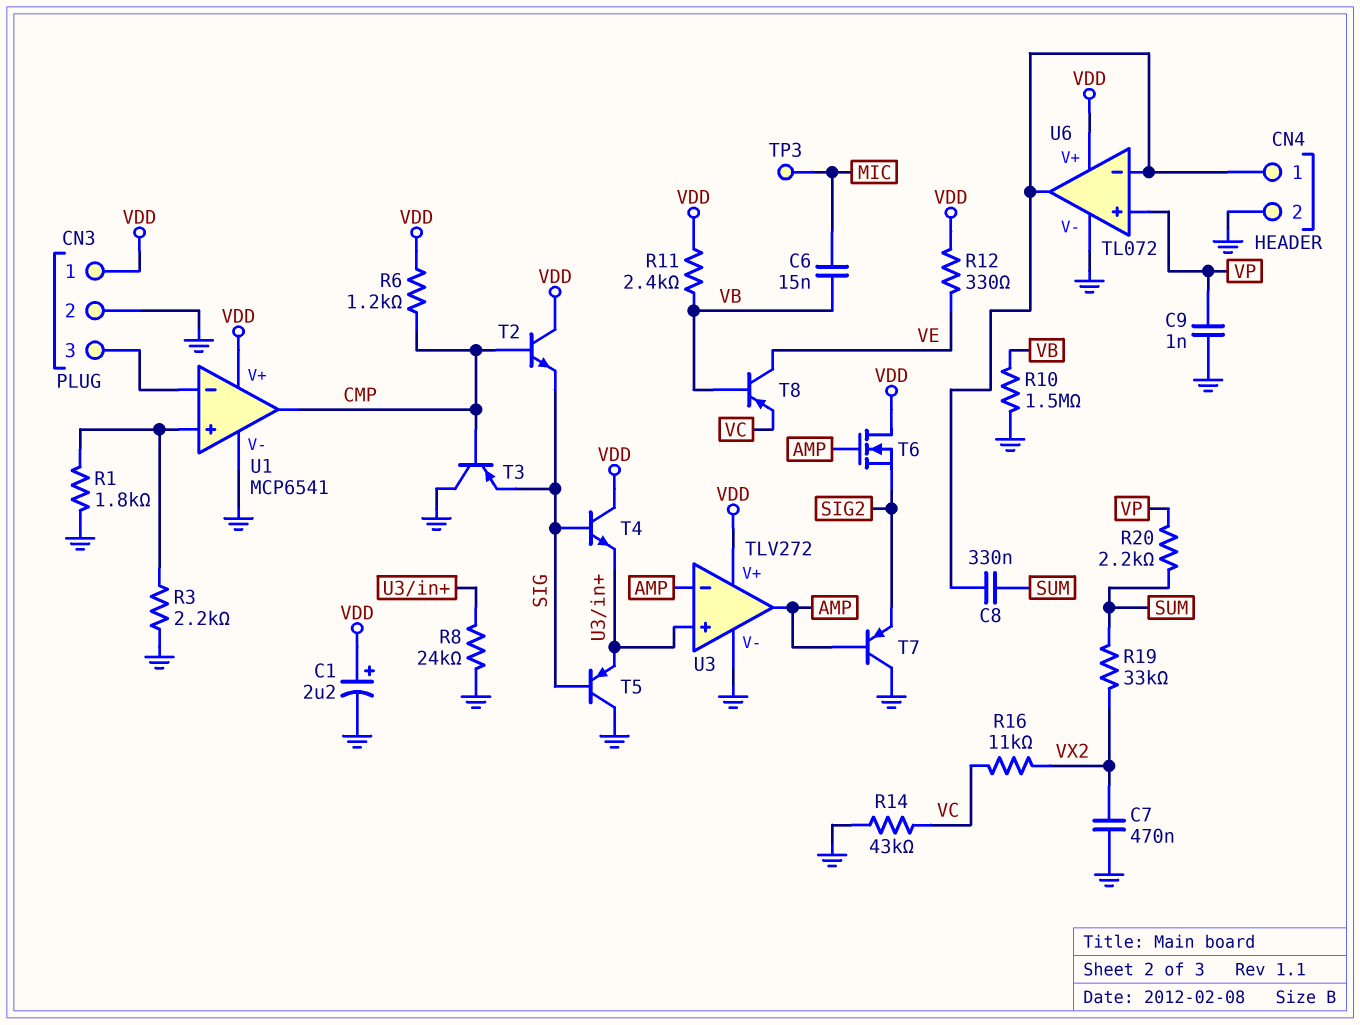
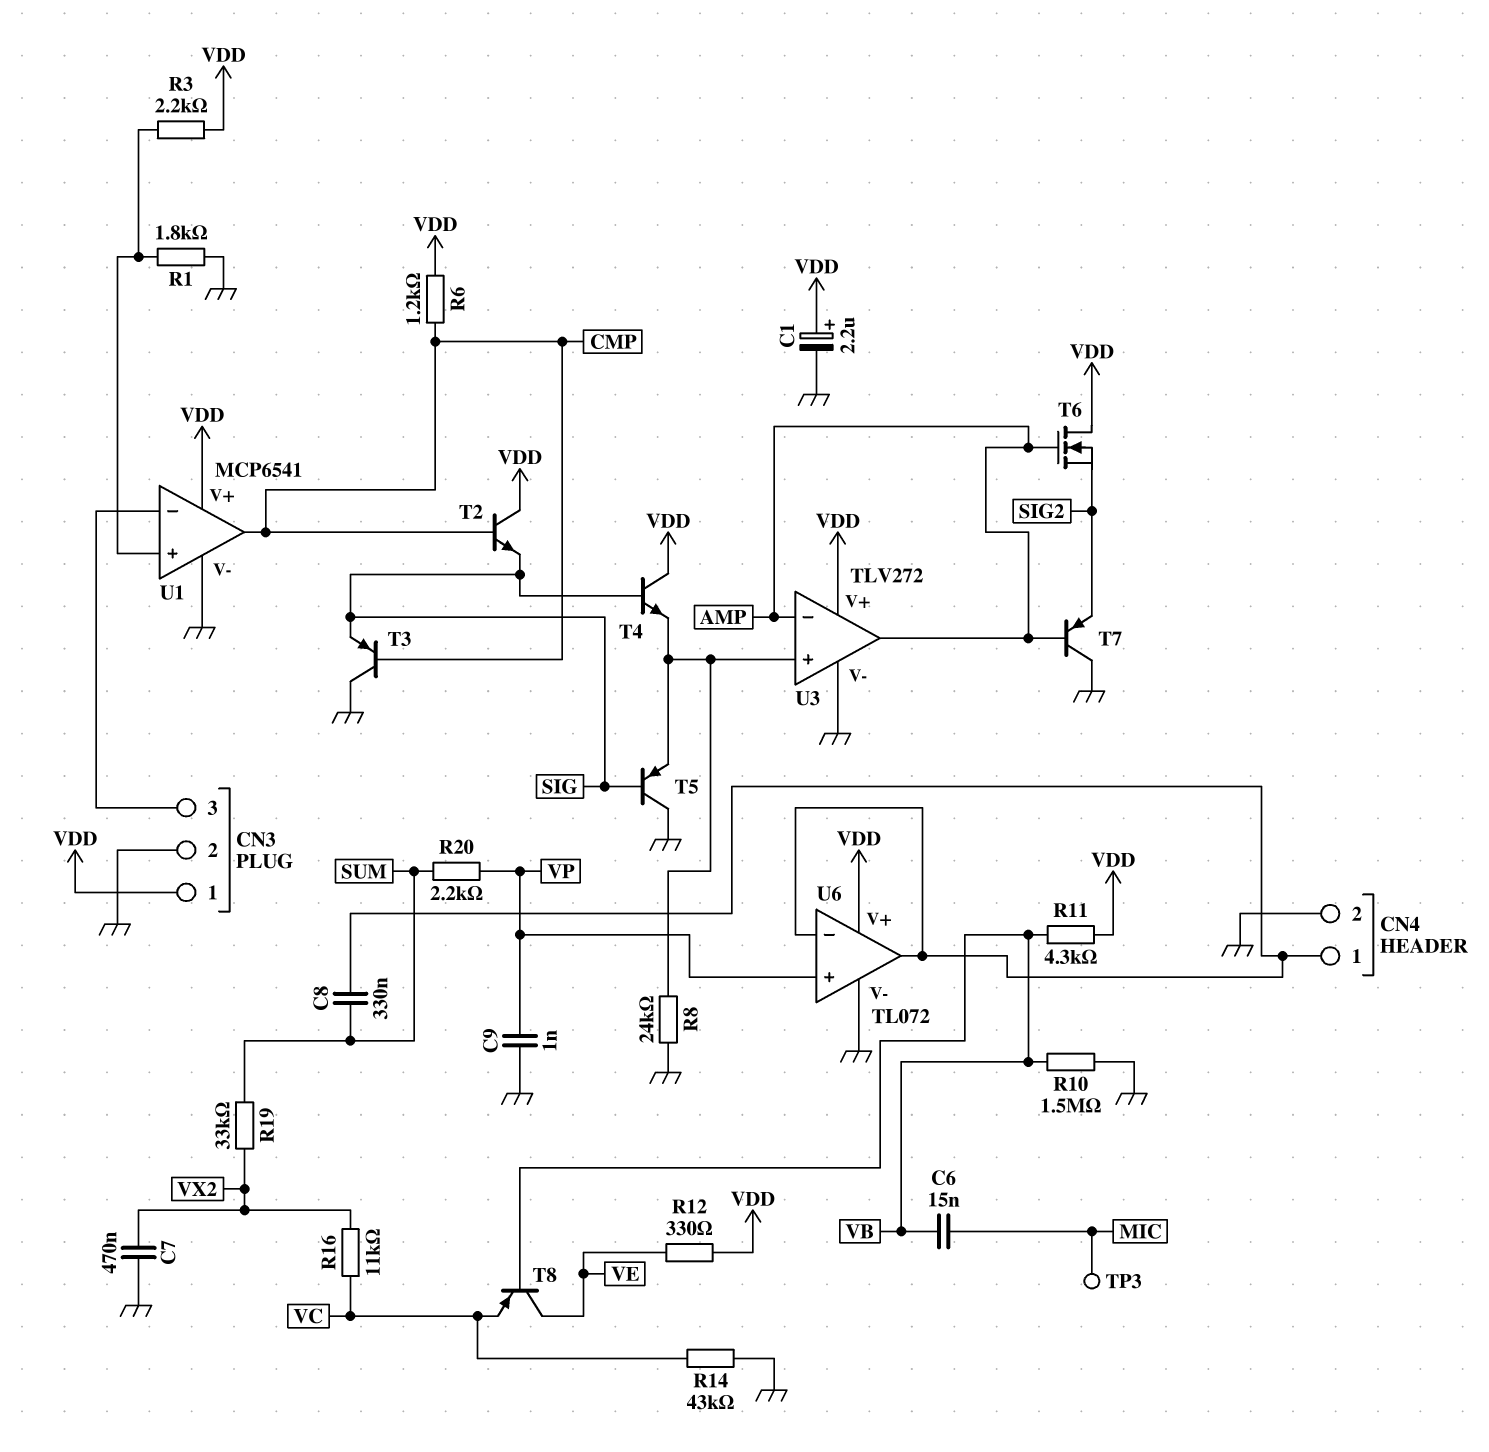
R3: 2.2k (GND, U1/in+) -> 2.2k (U1/in+, VDD)
R11: 2.4k (VB, VDD) -> 4.3k (VB, VDD)

